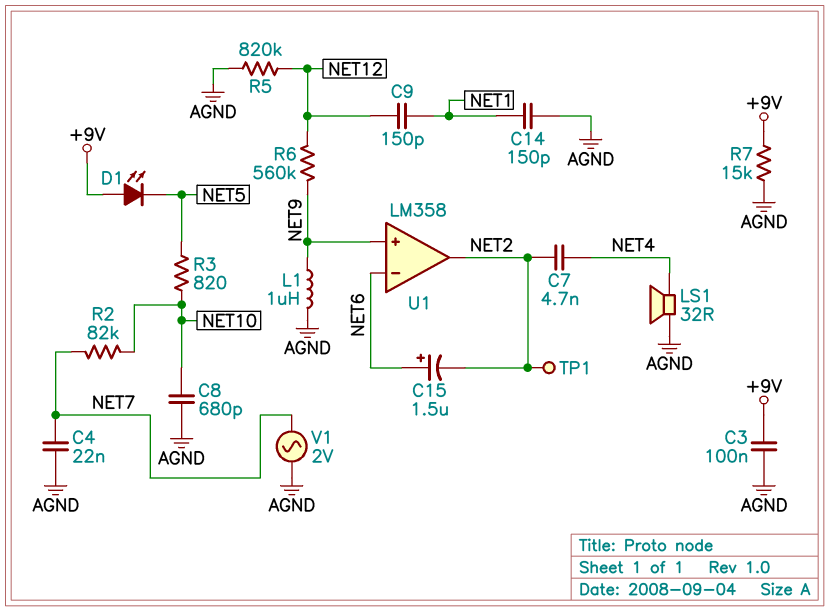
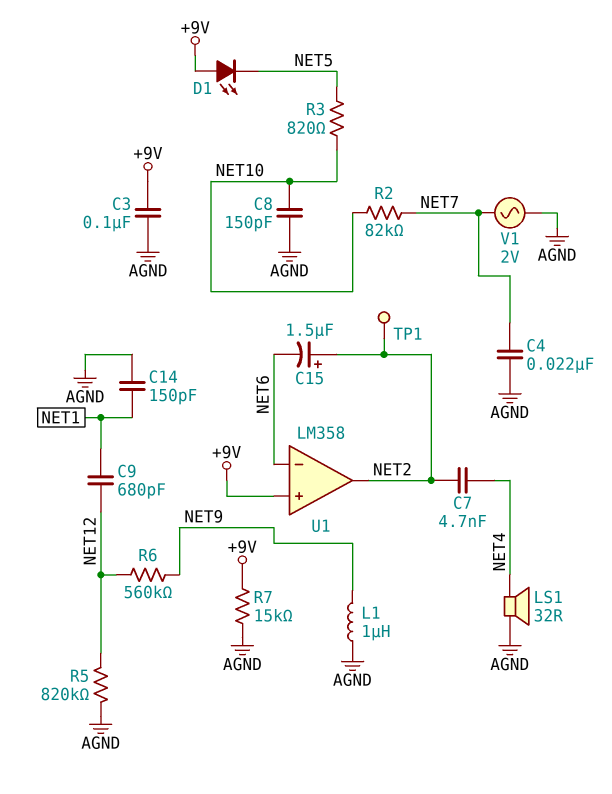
C8: 680pF (AGND, NET10) -> 150pF (AGND, NET10)
C9: 150pF (NET1, NET12) -> 680pF (NET1, NET12)
C15: 1.5uF (plus NET6, minus NET2) -> 1.5uF (plus NET2, minus NET6)
U1 pin in+: NET9 -> +9V

